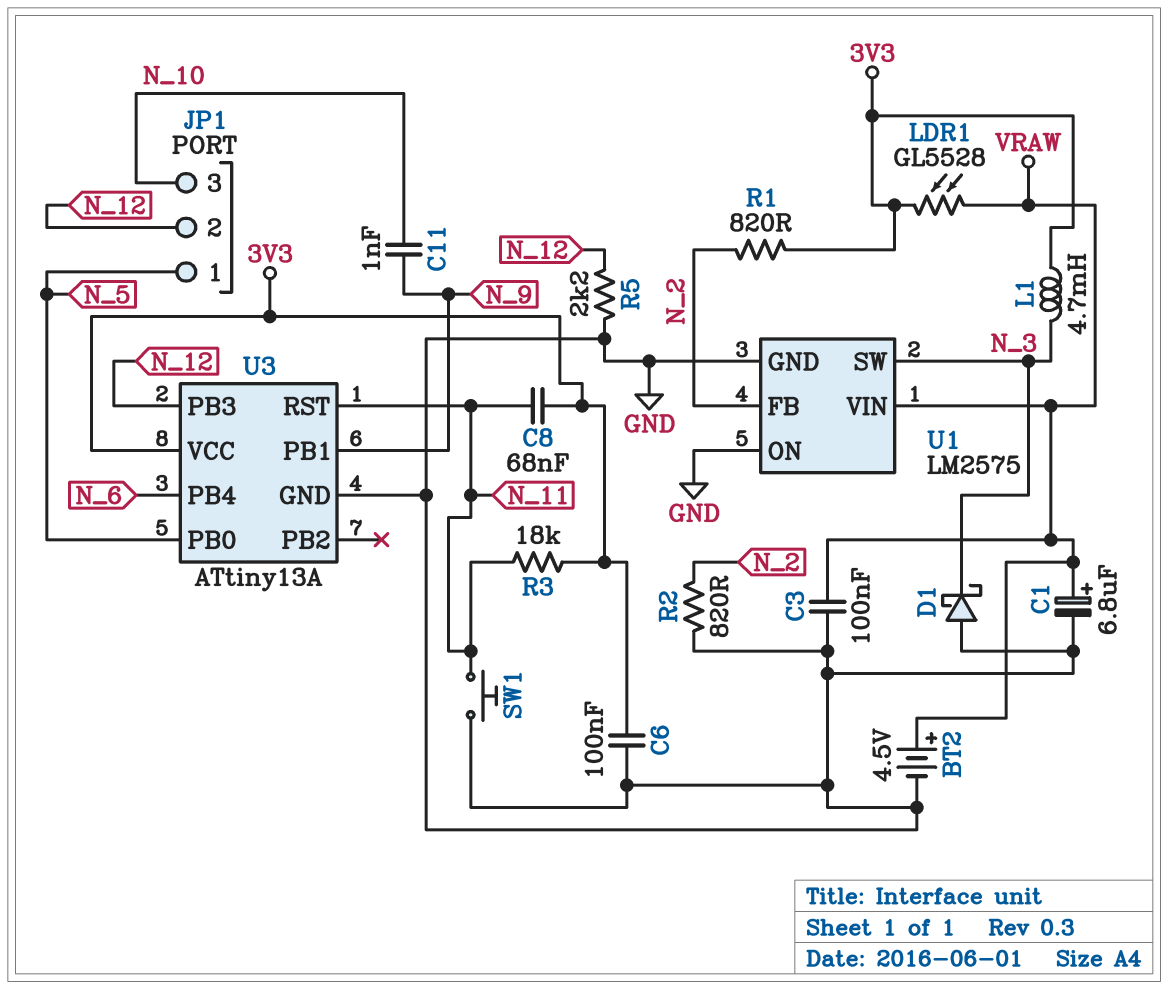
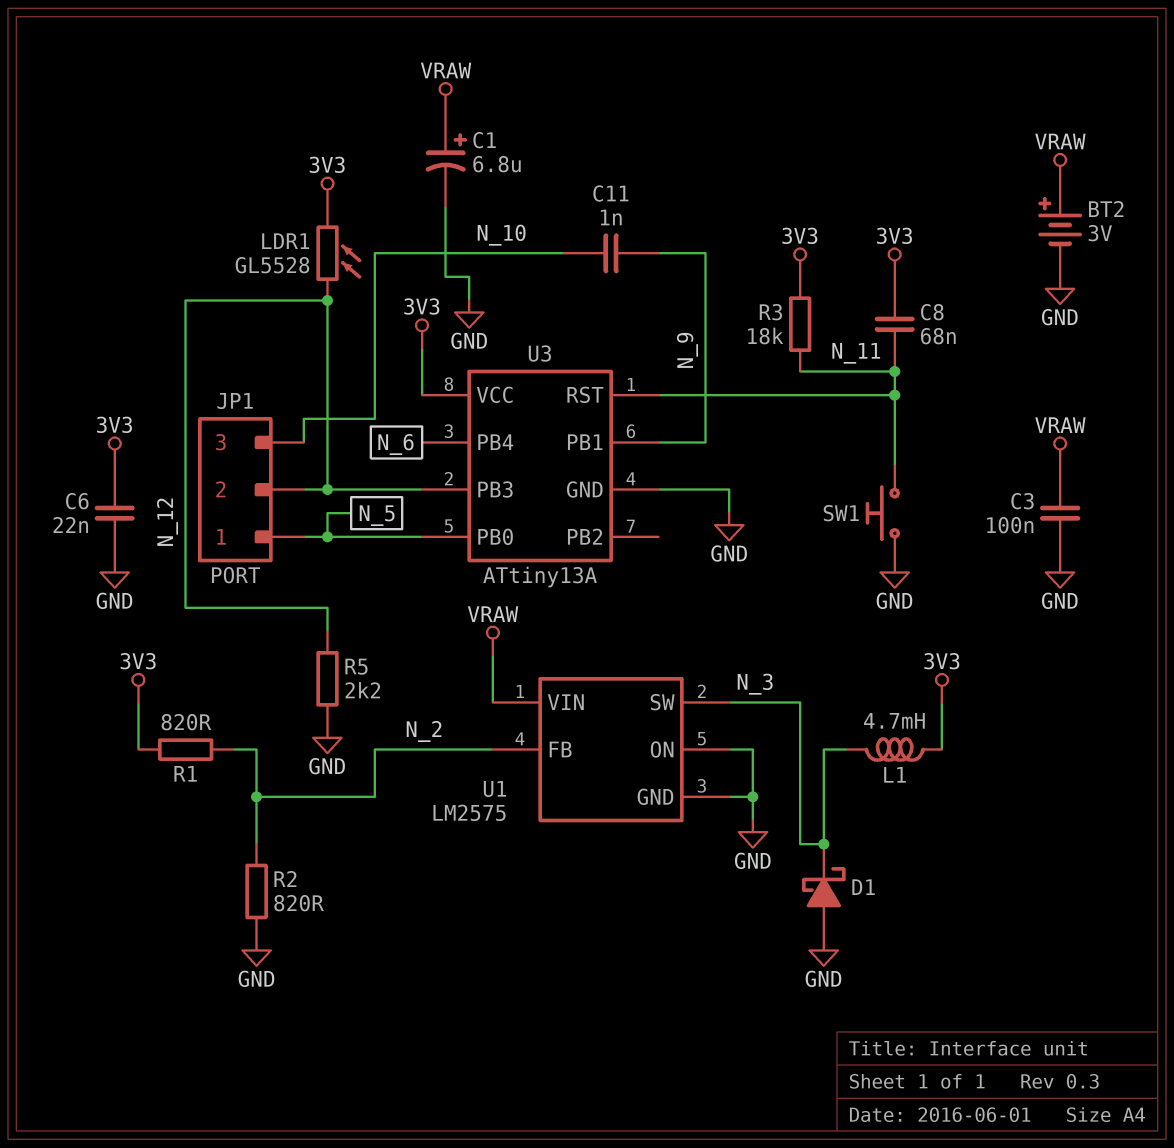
BT2: 4.5V (plus VRAW, minus GND) -> 3V (plus VRAW, minus GND)
C6: 100nF (3V3, GND) -> 22nF (3V3, GND)
LDR1: GL5528 (3V3, VRAW) -> GL5528 (3V3, N_12)

